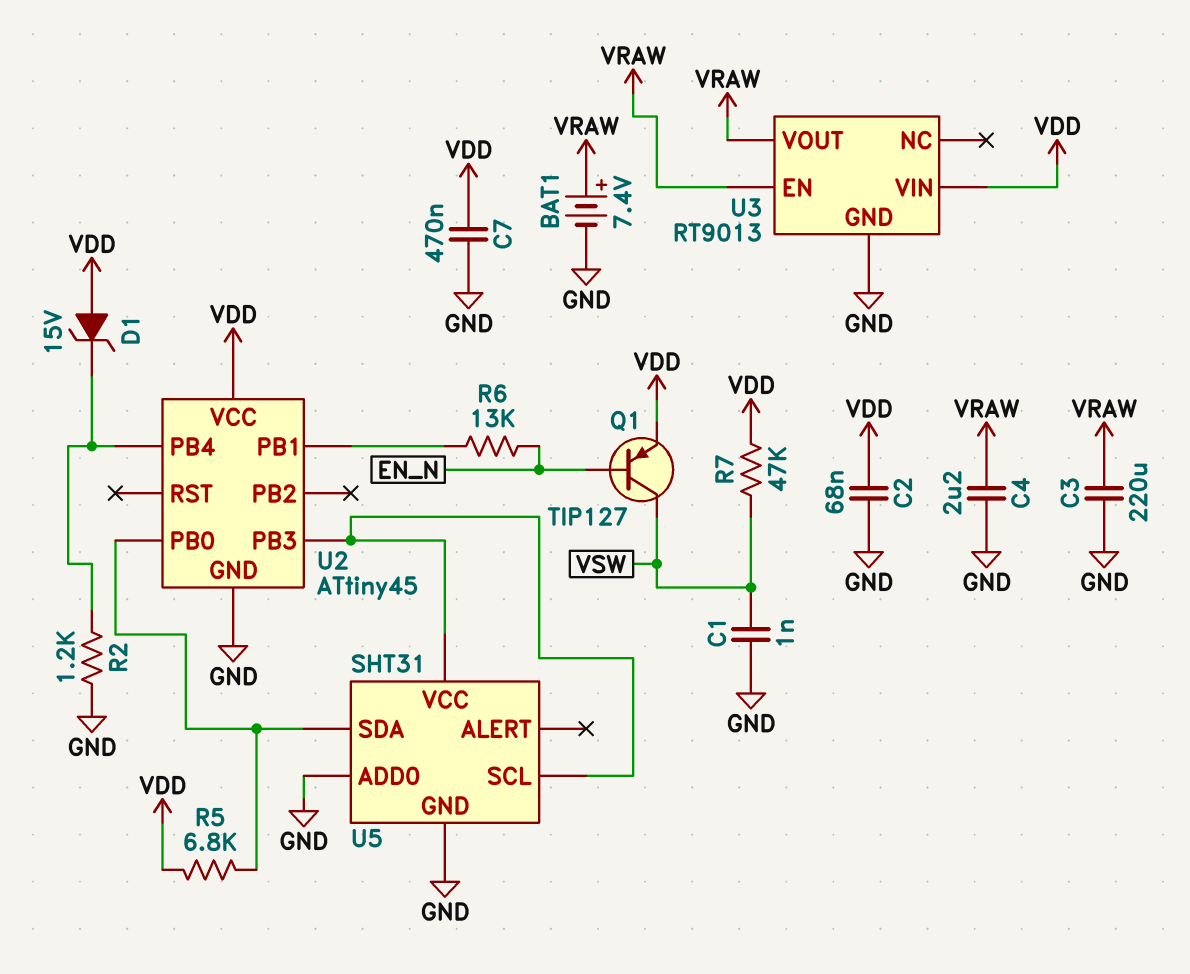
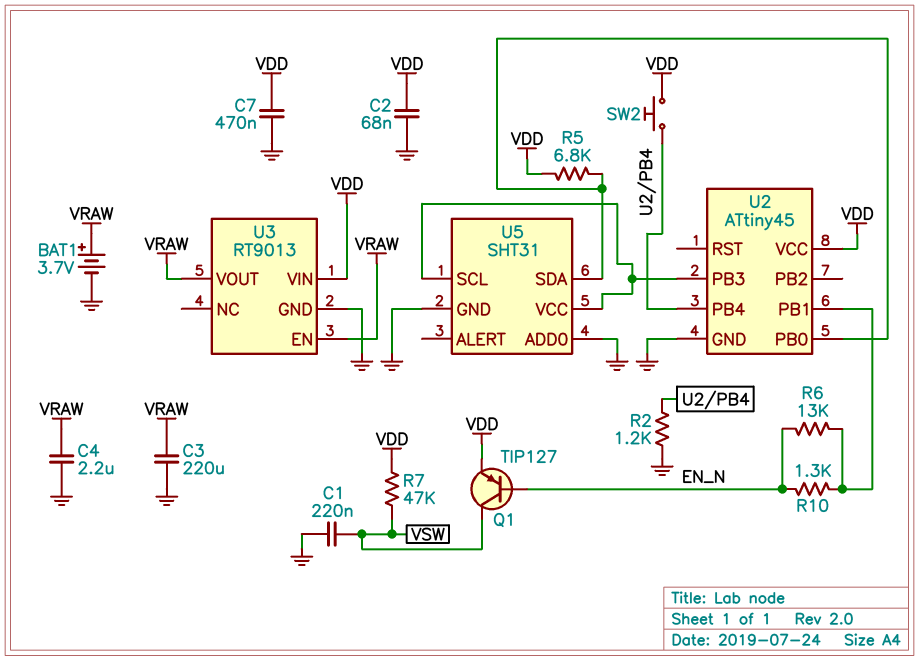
BAT1: 7.4V (plus VRAW, minus GND) -> 3.7V (plus VRAW, minus GND)
C1: 1nF (GND, VSW) -> 220nF (GND, VSW)
D1: zener 15V (A VDD, K U2/PB4) -> none
R10: none -> 1.3k (EN_N, U2/PB1)
SW2: none -> button (U2/PB4, VDD)

